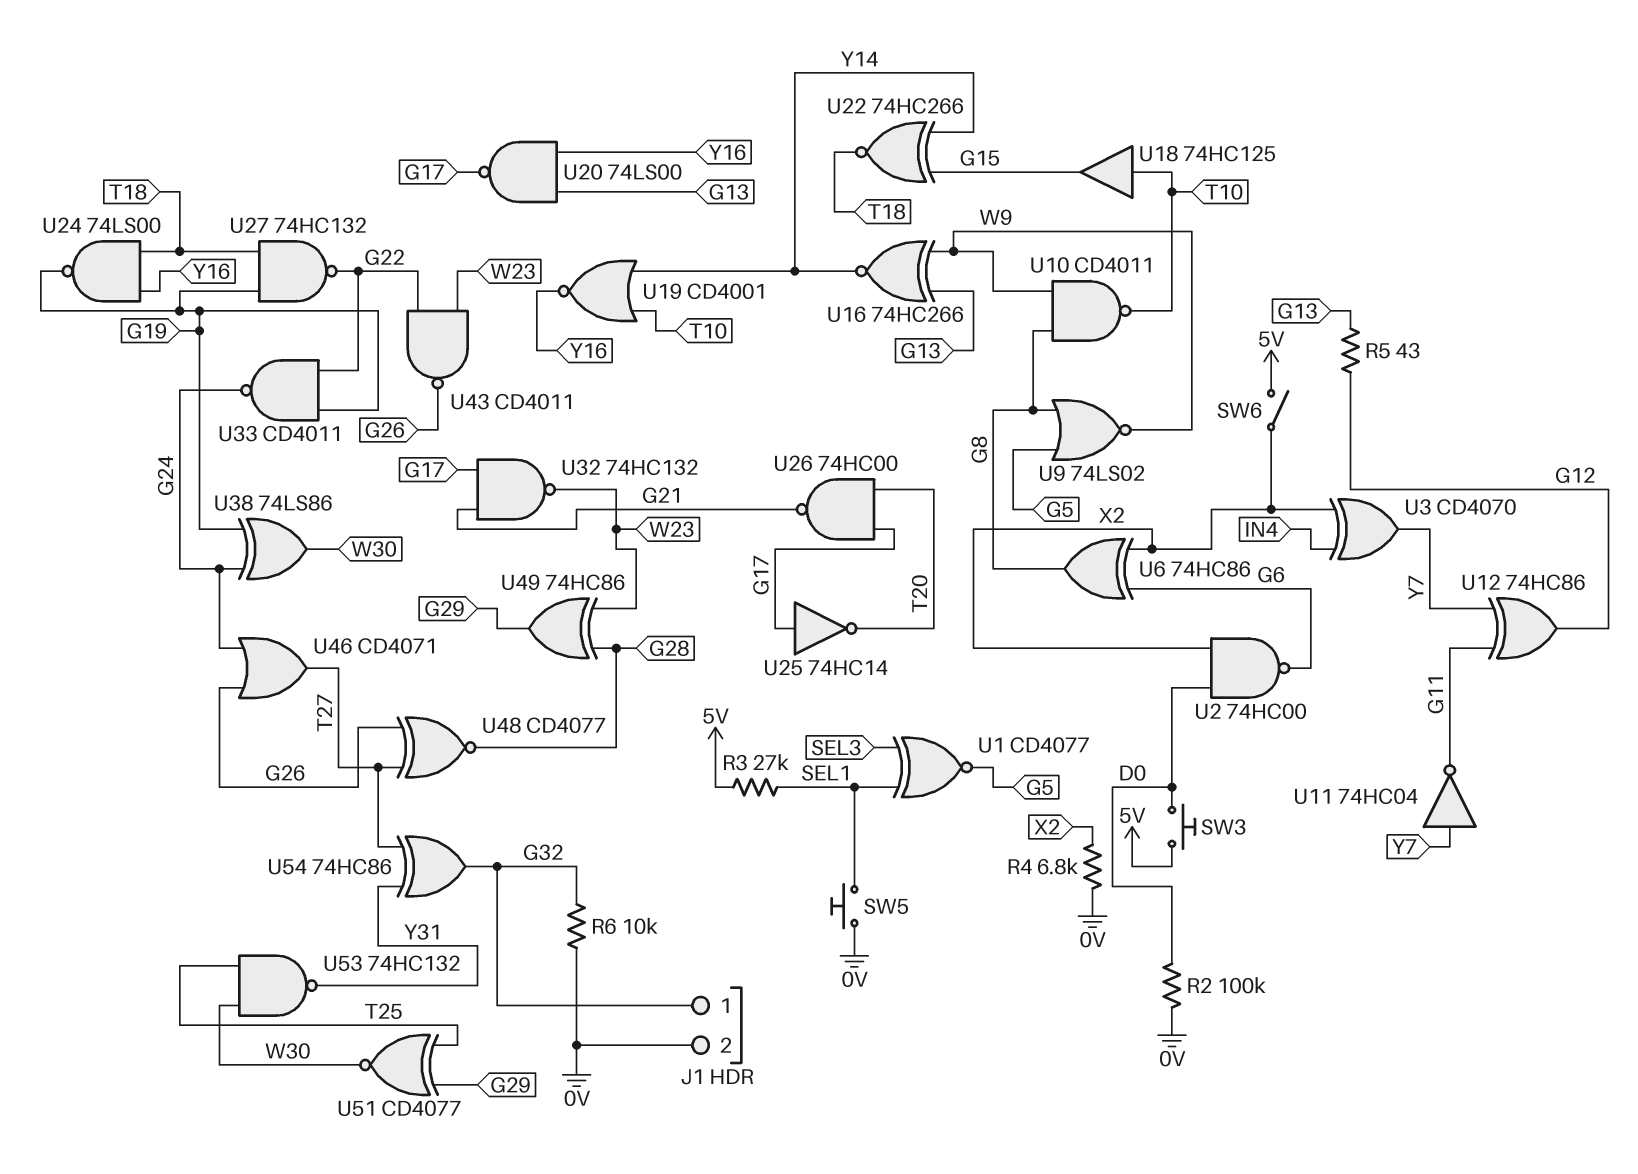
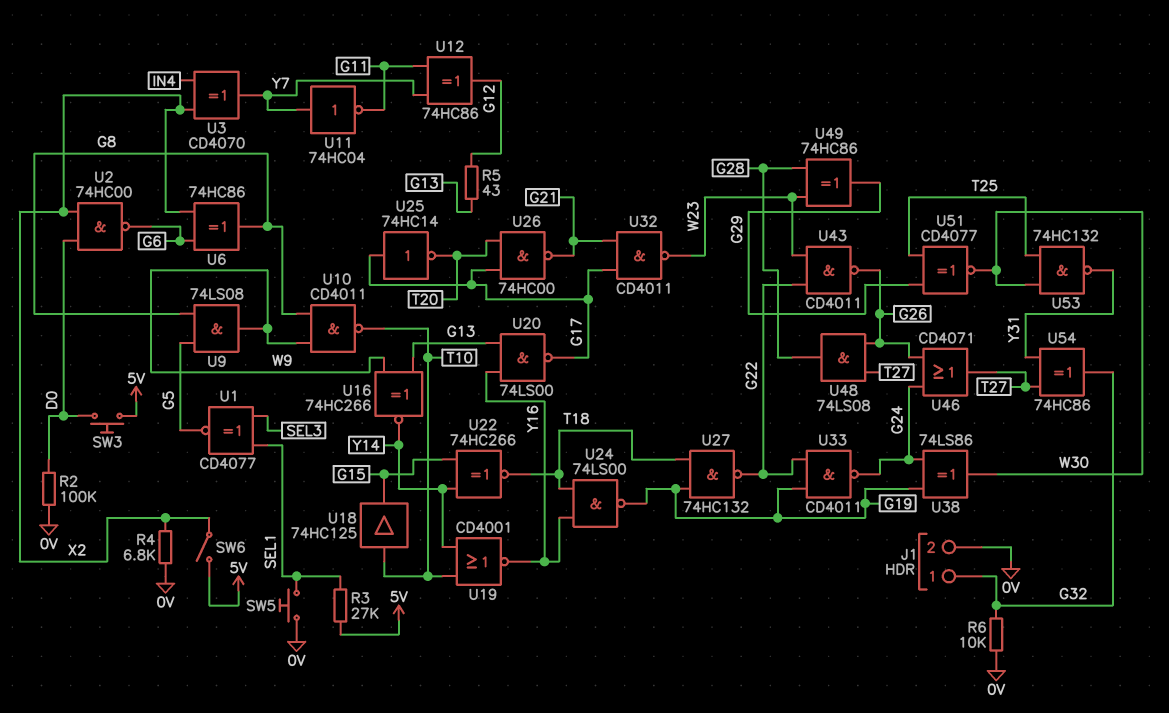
U9: NOR 74LS02 (in G5, in G8, out W9) -> AND 74LS08 (in G5, in G8, out W9)
U32: NAND 74HC132 (in G17, in G21, out W23) -> NAND CD4011 (in G17, in G21, out W23)
U48: XNOR CD4077 (in G26, in T27, out G28) -> AND 74LS08 (in G26, in T27, out G28)

